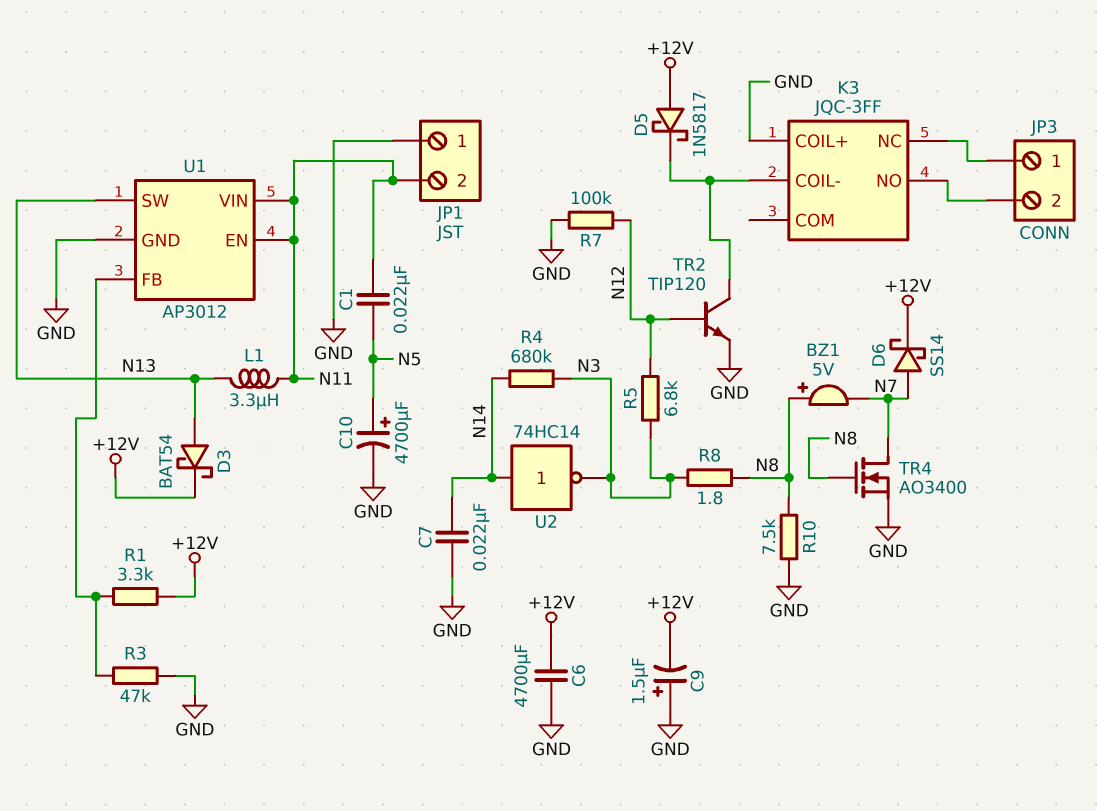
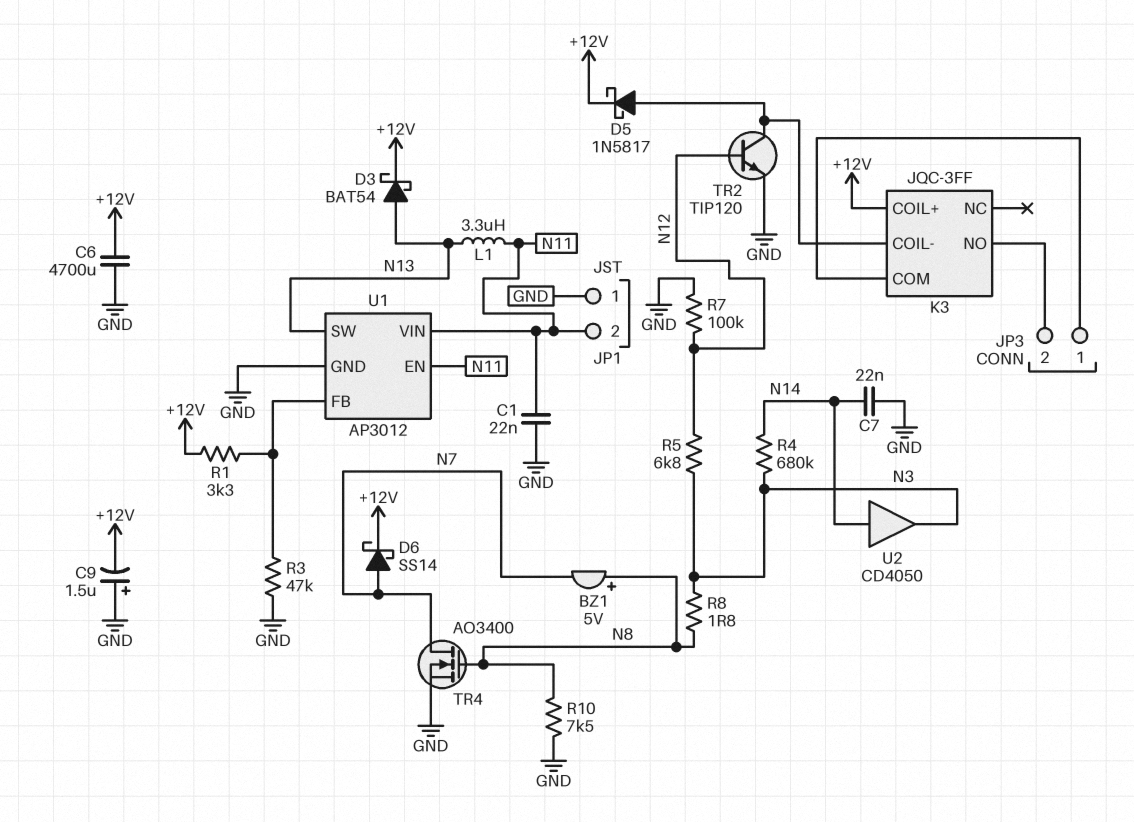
C1: 22nF (N5, N11) -> 22nF (GND, N11)
C10: 4700uF (plus N5, minus GND) -> none
D5: schottky 1N5817 (A +12V, K K3/COIL-) -> schottky 1N5817 (A K3/COIL-, K +12V)
K3 pin COIL+: GND -> +12V
K3 pin COM: none -> JP3/1
K3 pin NC: JP3/1 -> none
U2: NOT 74HC14 (in N14, out N3) -> buffer CD4050 (in N14, out N3)

